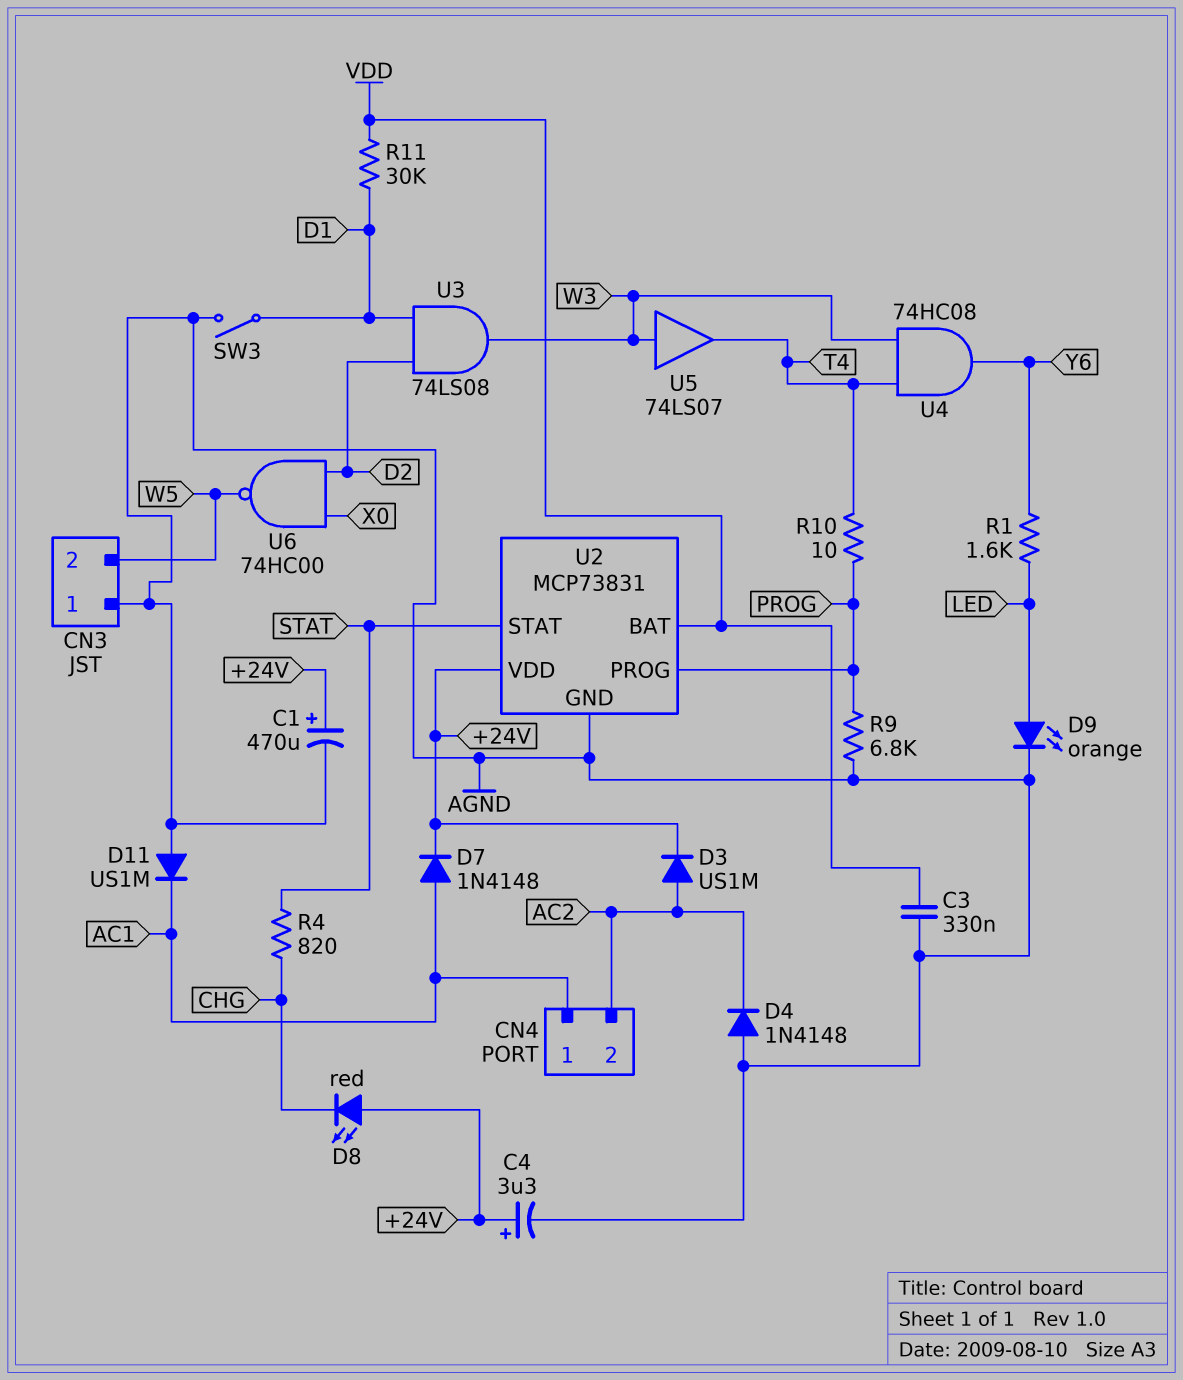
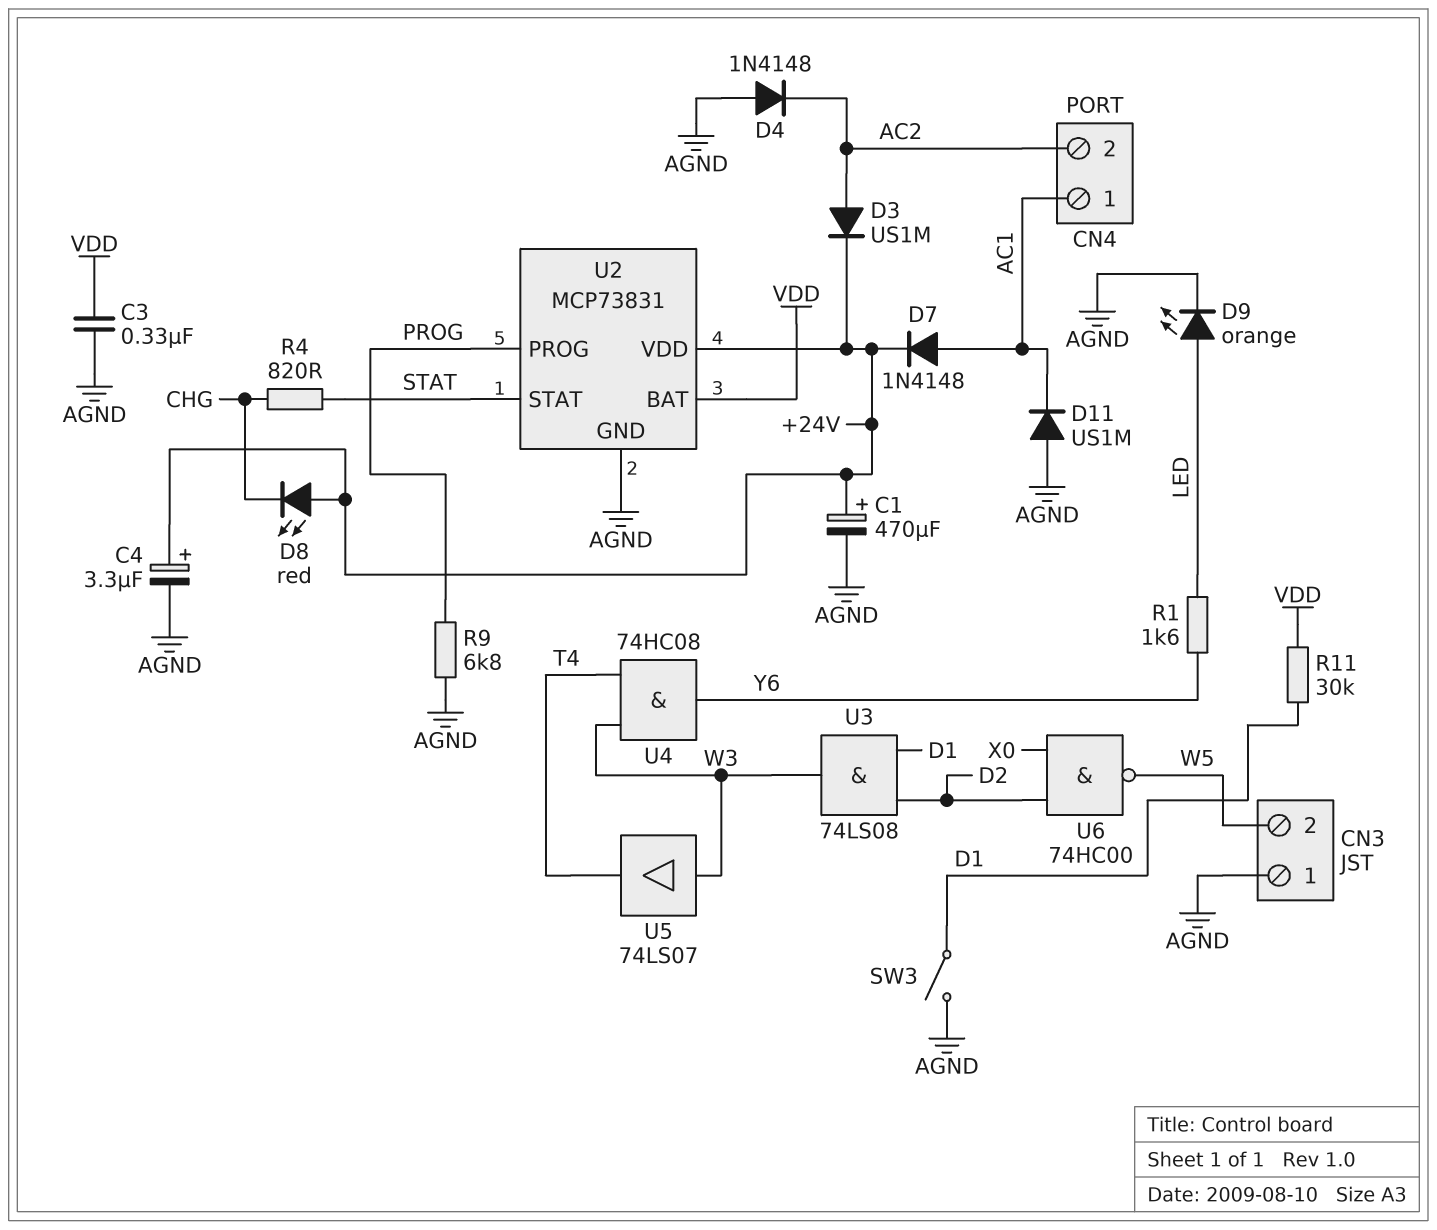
R10: 10 (PROG, T4) -> none

